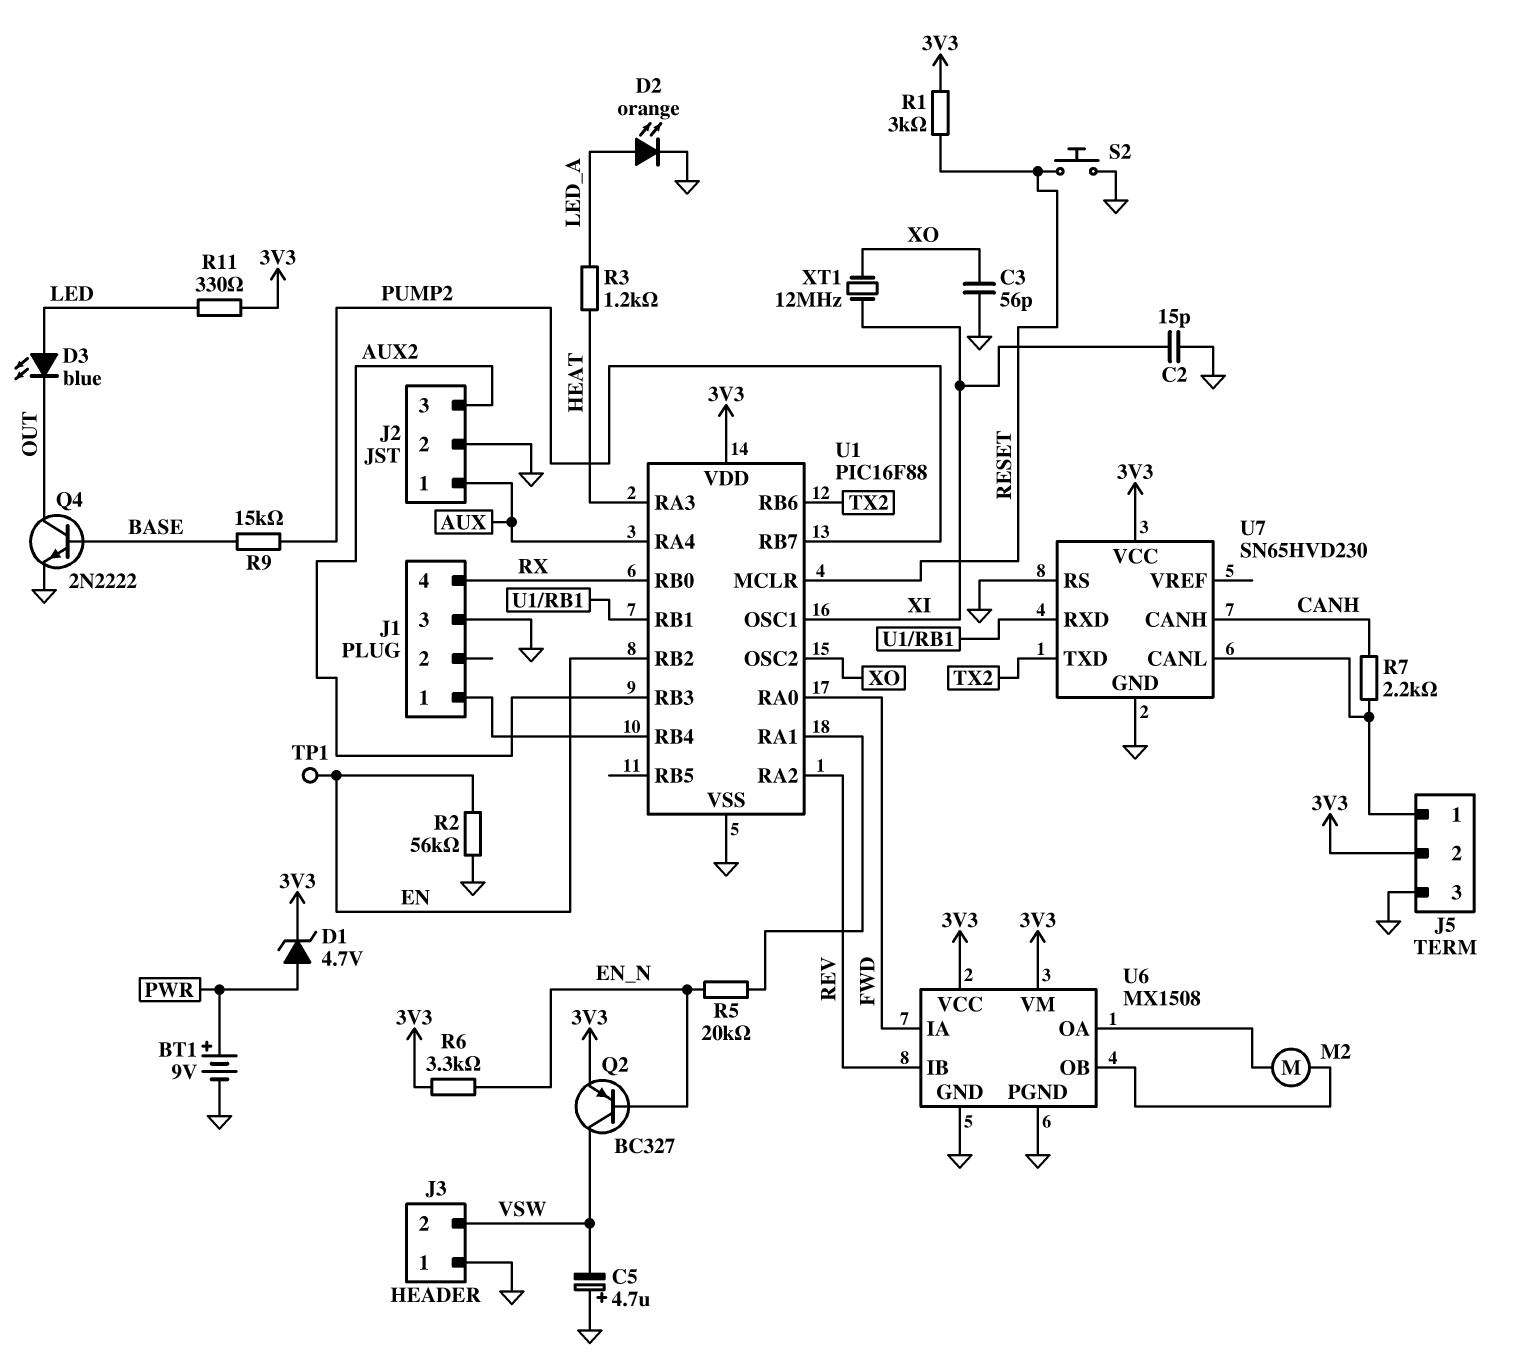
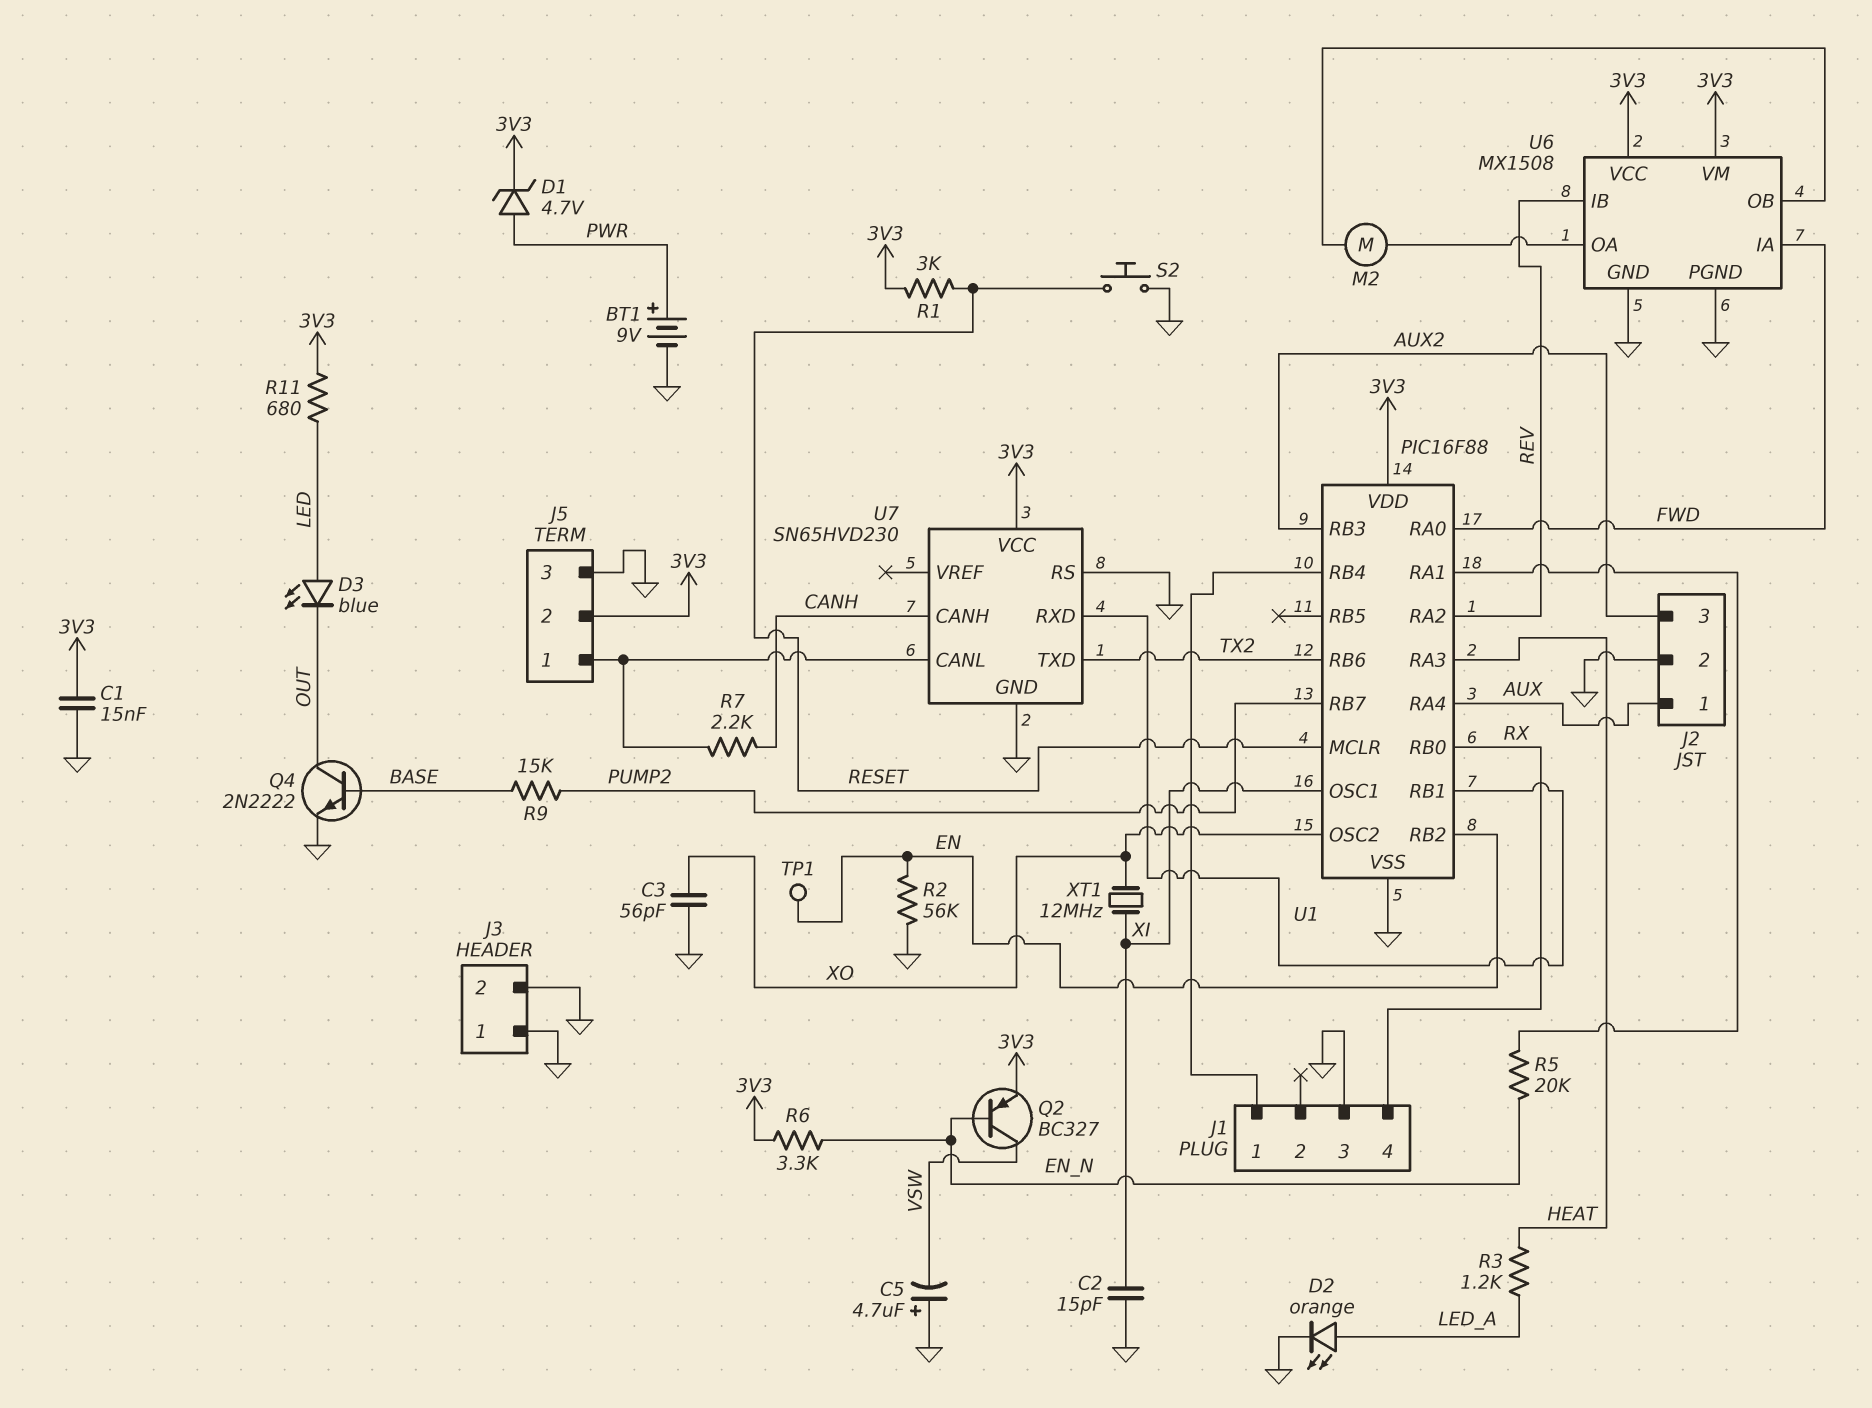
C1: none -> 15nF (3V3, GND)
J3 pin 2: VSW -> GND
R11: 330 (3V3, LED) -> 680 (3V3, LED)

